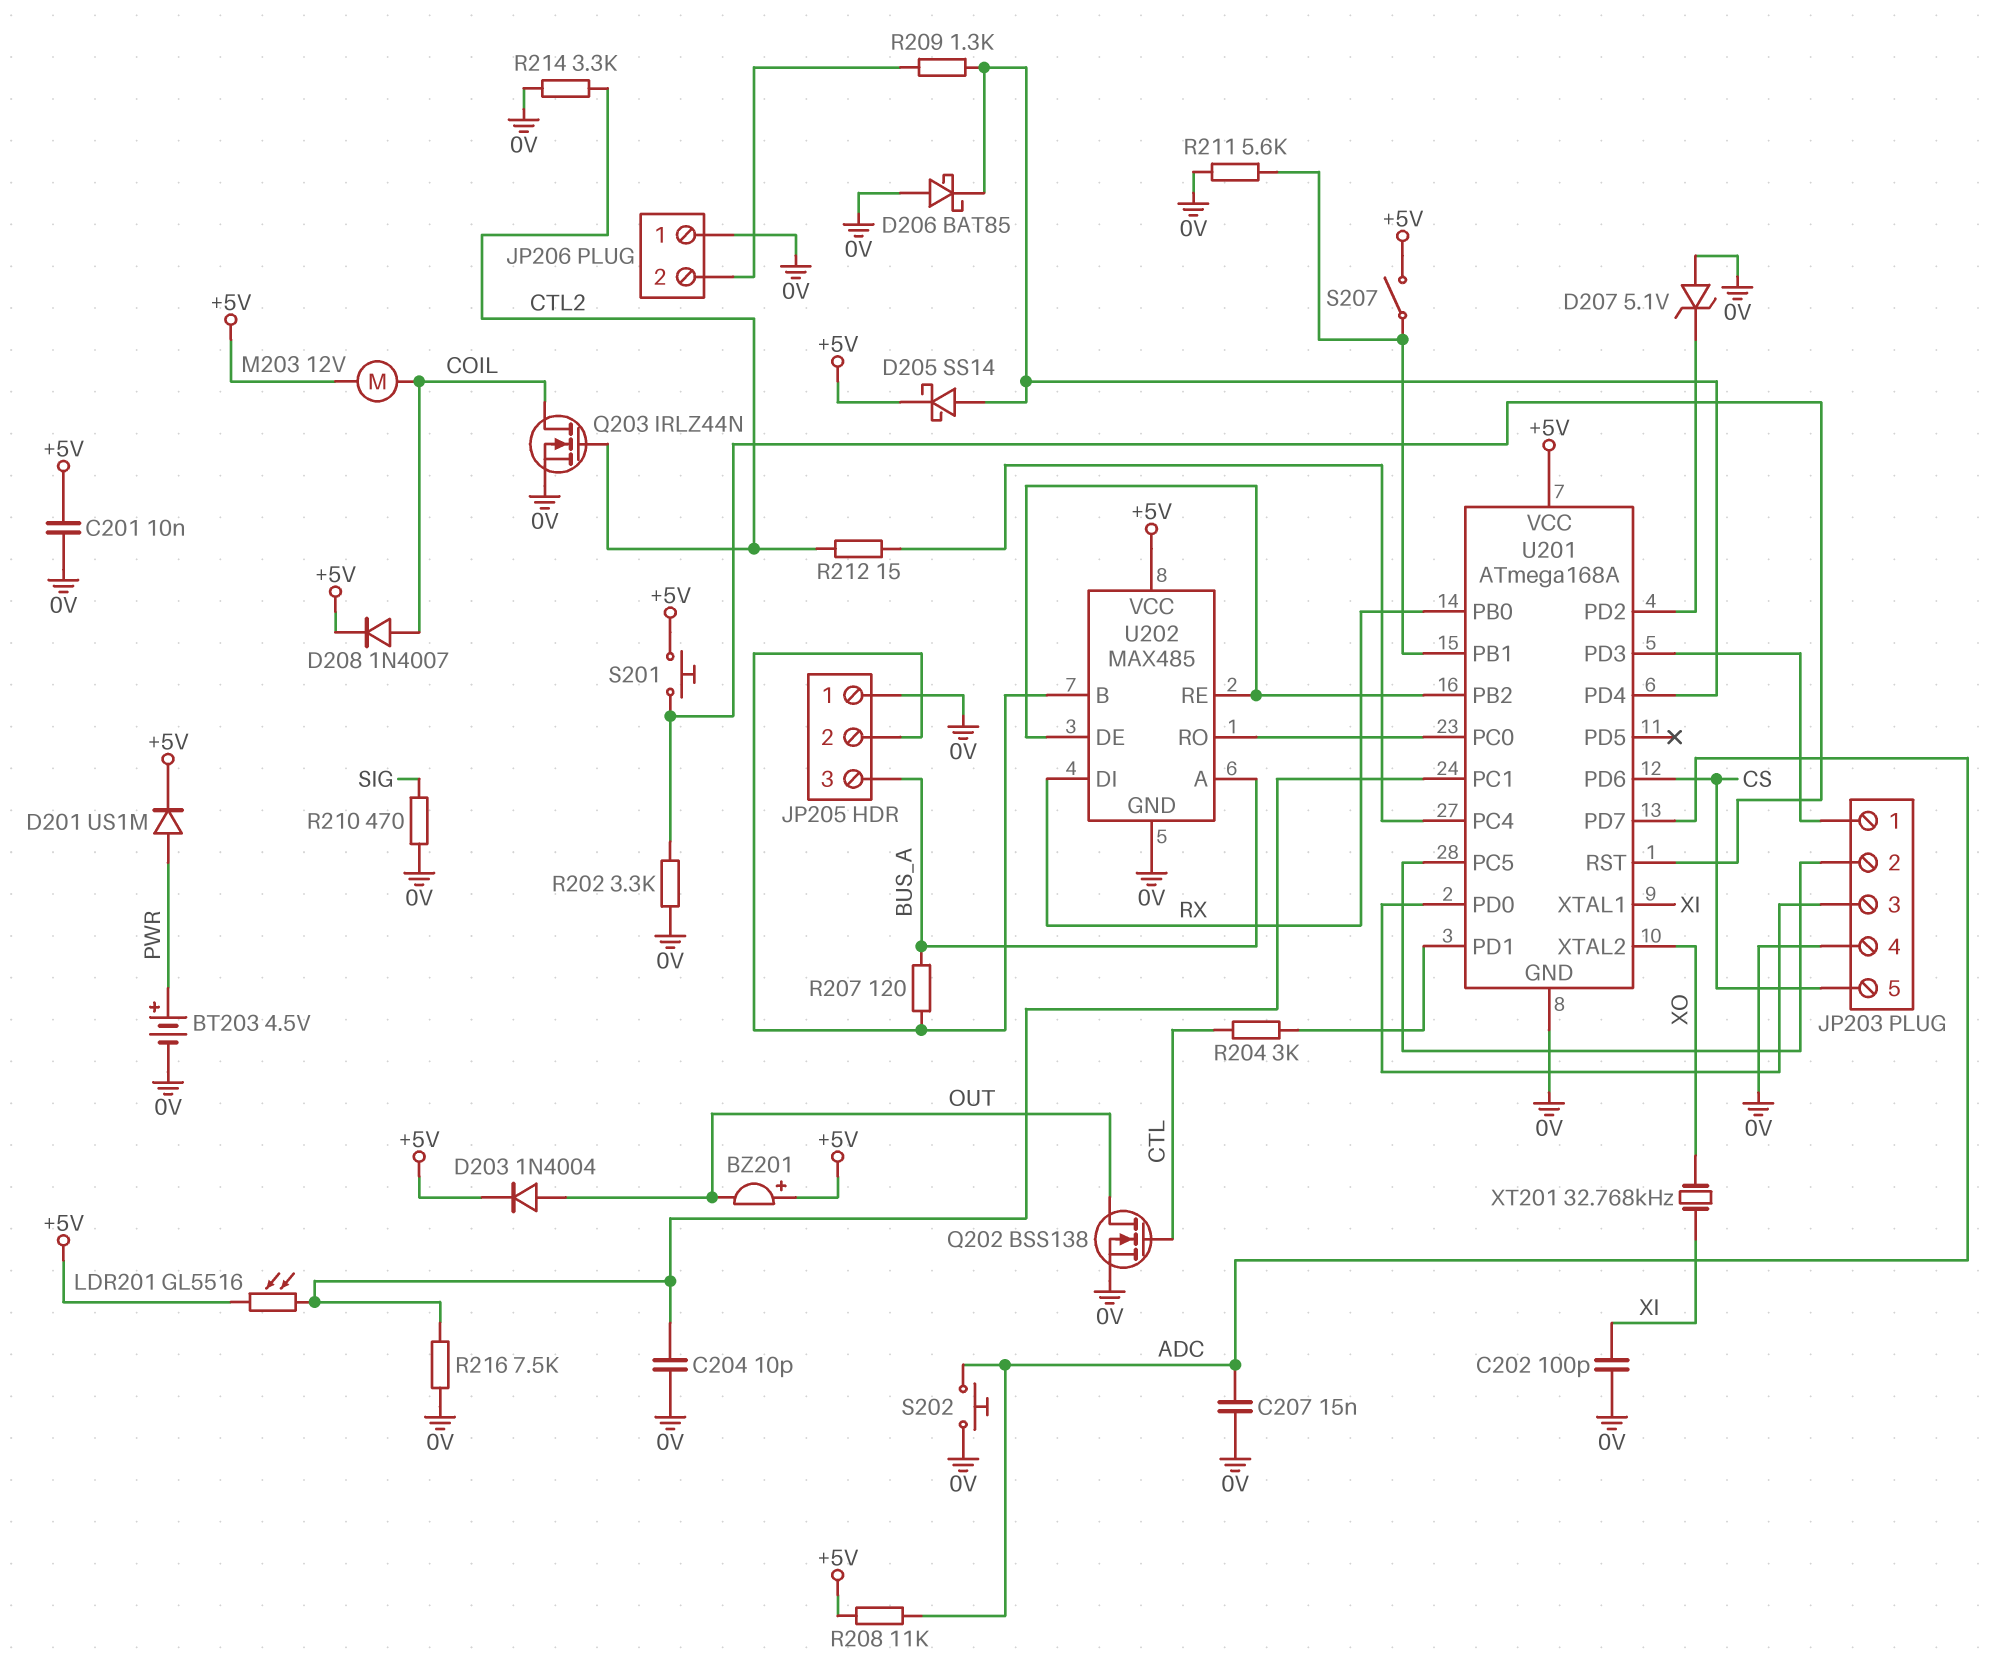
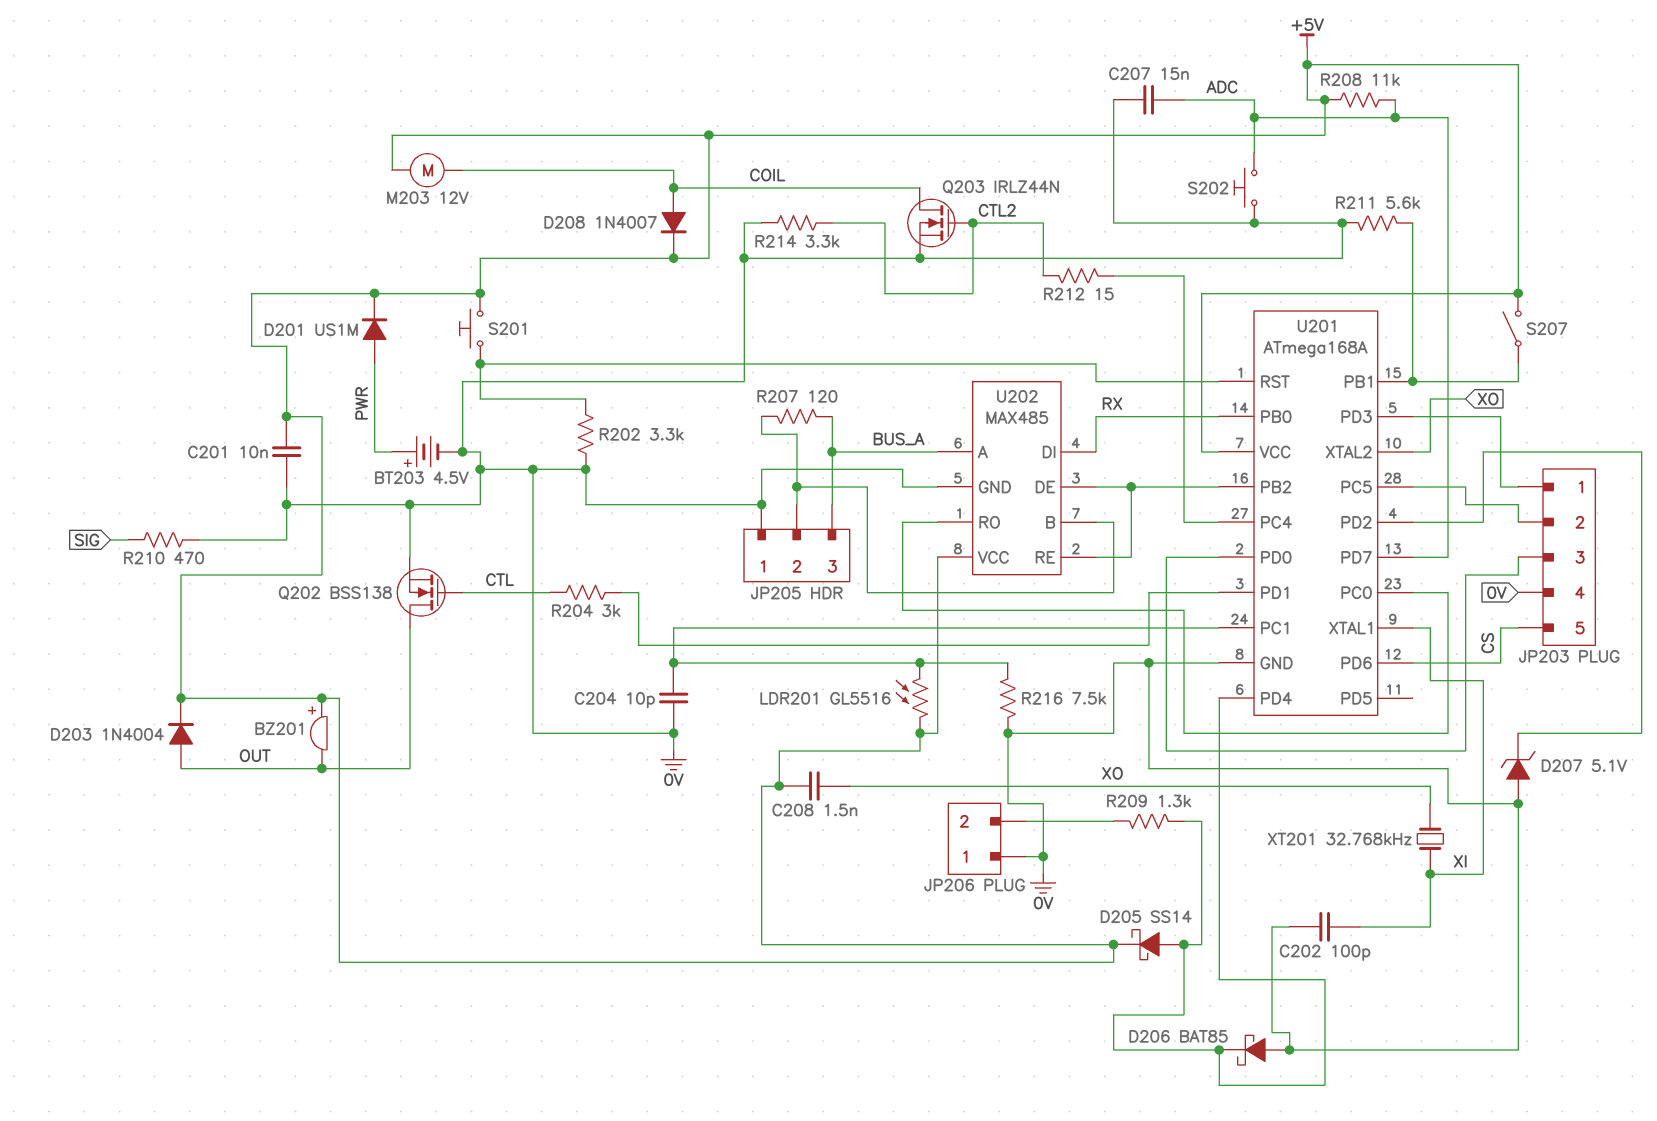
C208: none -> 1.5nF (+5V, XO)

